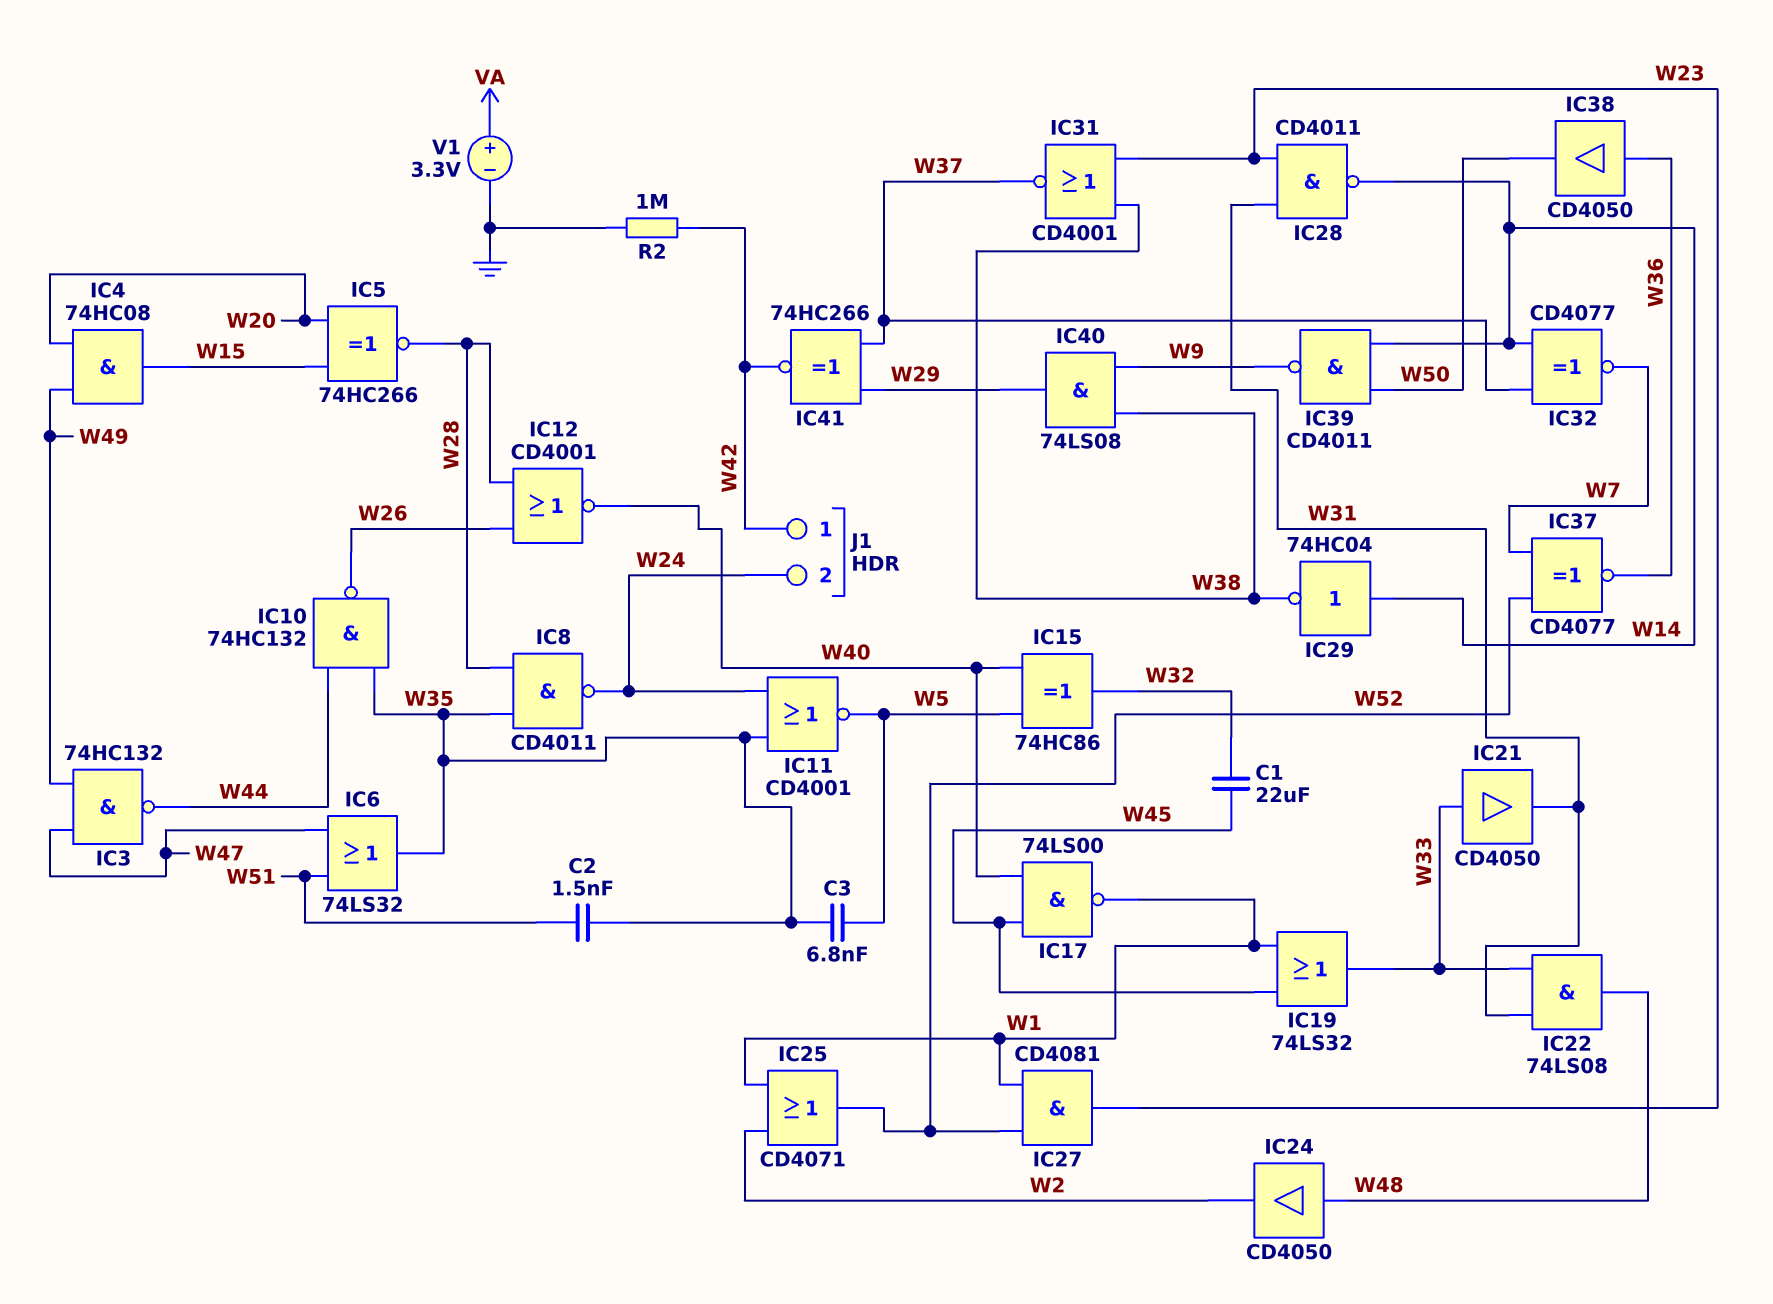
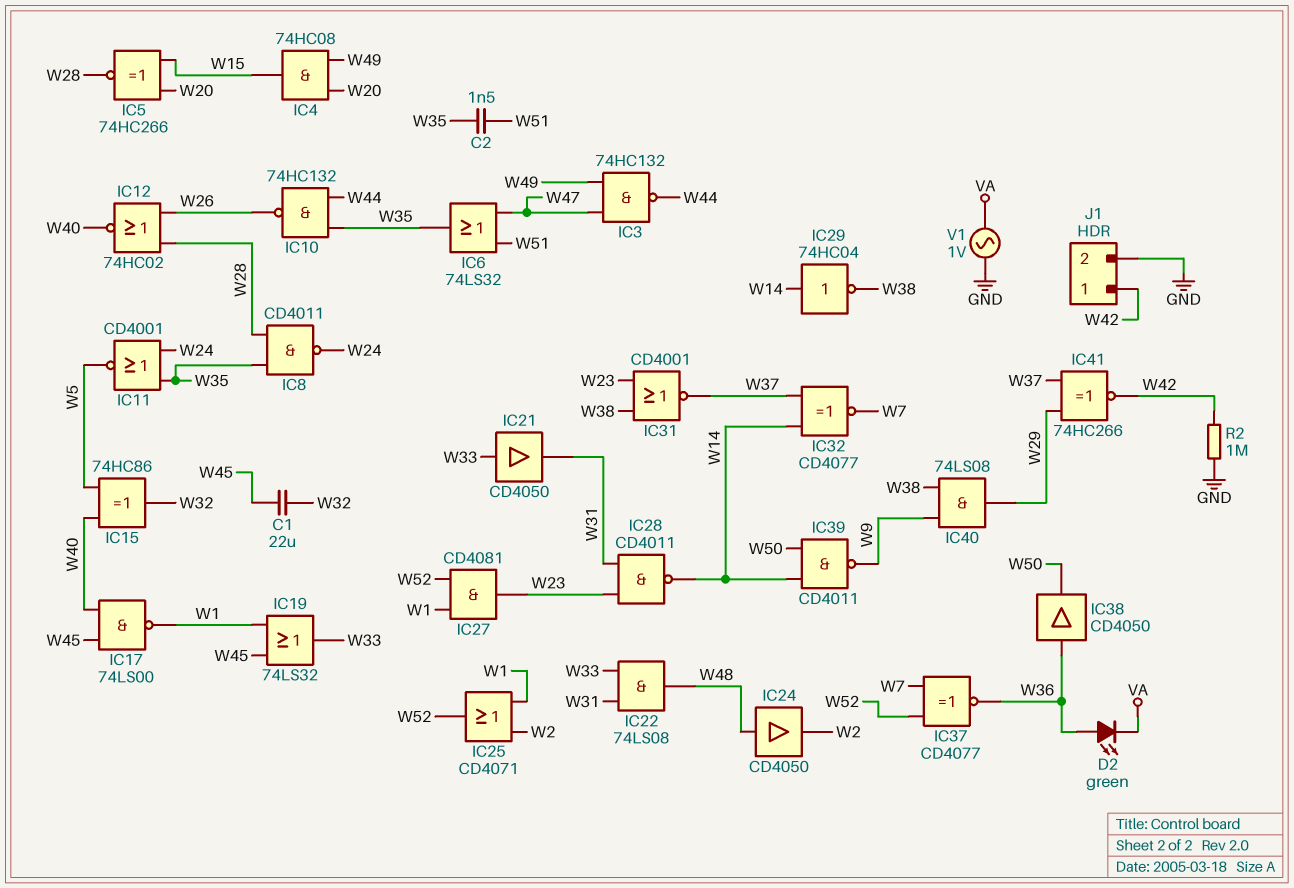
C3: 6.8nF (W5, W35) -> none
D2: none -> LED green (A W36, K VA)
IC12: NOR CD4001 (in W26, in W28, out W40) -> NOR 74HC02 (in W26, in W28, out W40)
J1 pin 2: W24 -> GND
V1: 3.3V (plus VA, minus GND) -> AC 1V (GND, VA)

